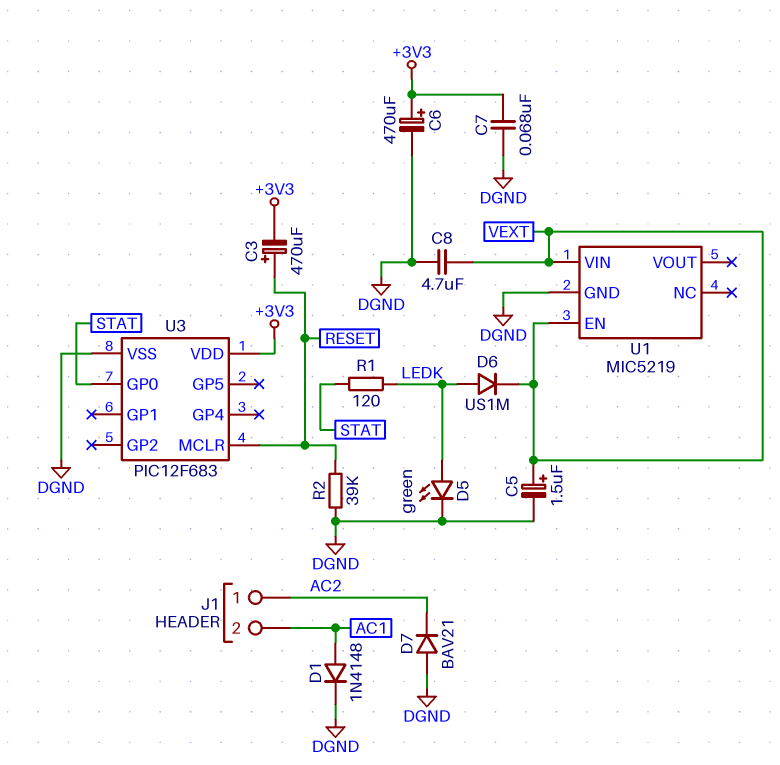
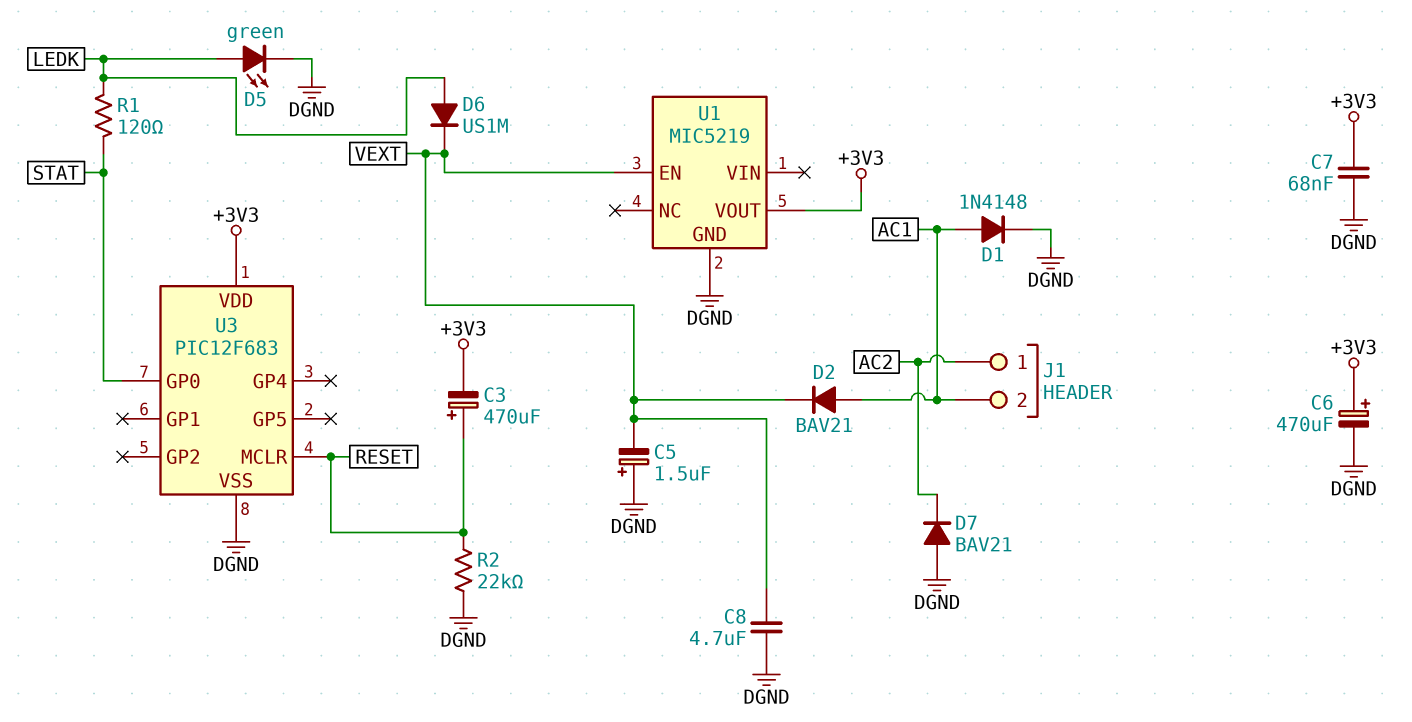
C5: 1.5uF (plus VEXT, minus DGND) -> 1.5uF (plus DGND, minus VEXT)
D2: none -> diode BAV21 (A AC1, K VEXT)
R2: 39k (DGND, RESET) -> 22k (DGND, RESET)
U1 pin VIN: VEXT -> none
U1 pin VOUT: none -> +3V3

